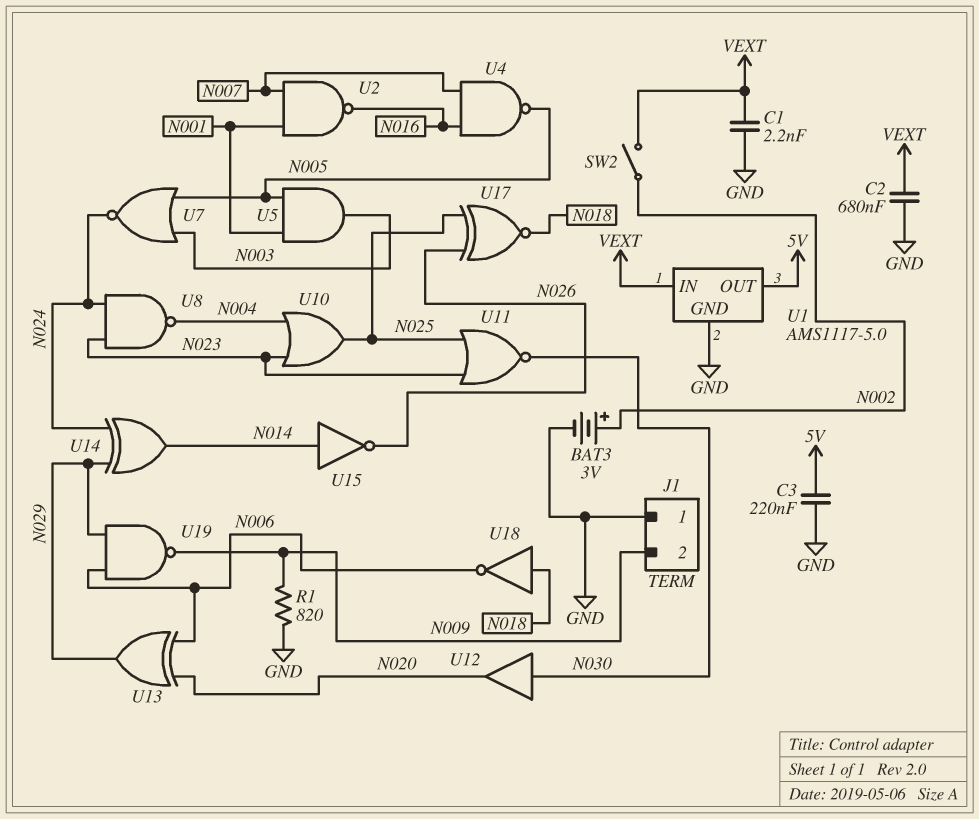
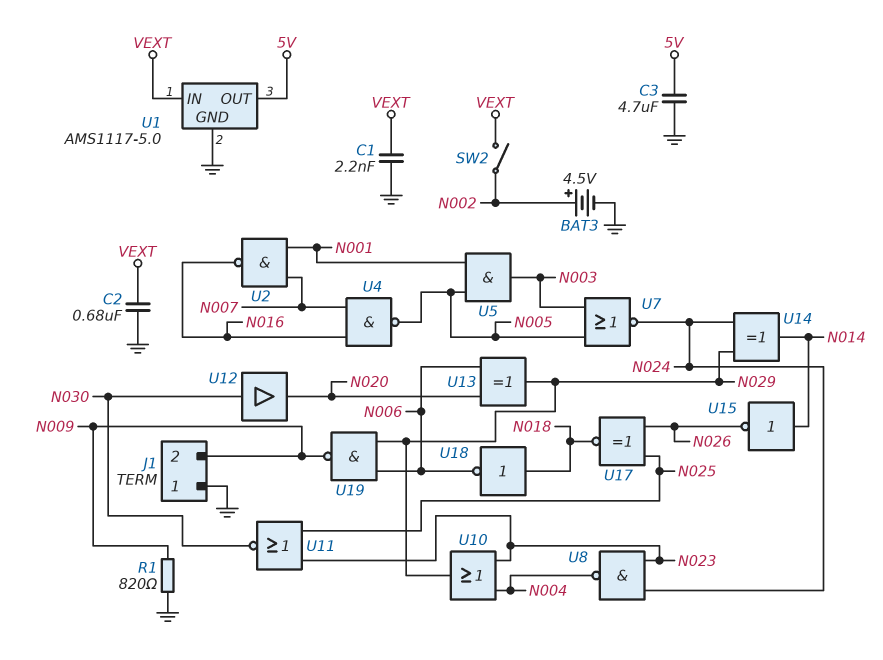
BAT3: 3V (plus N002, minus GND) -> 4.5V (plus N002, minus GND)
C3: 220nF (5V, GND) -> 4.7uF (5V, GND)
U10: OR (in N004, in N023, out N025) -> OR (in N004, in N023, out N029)

